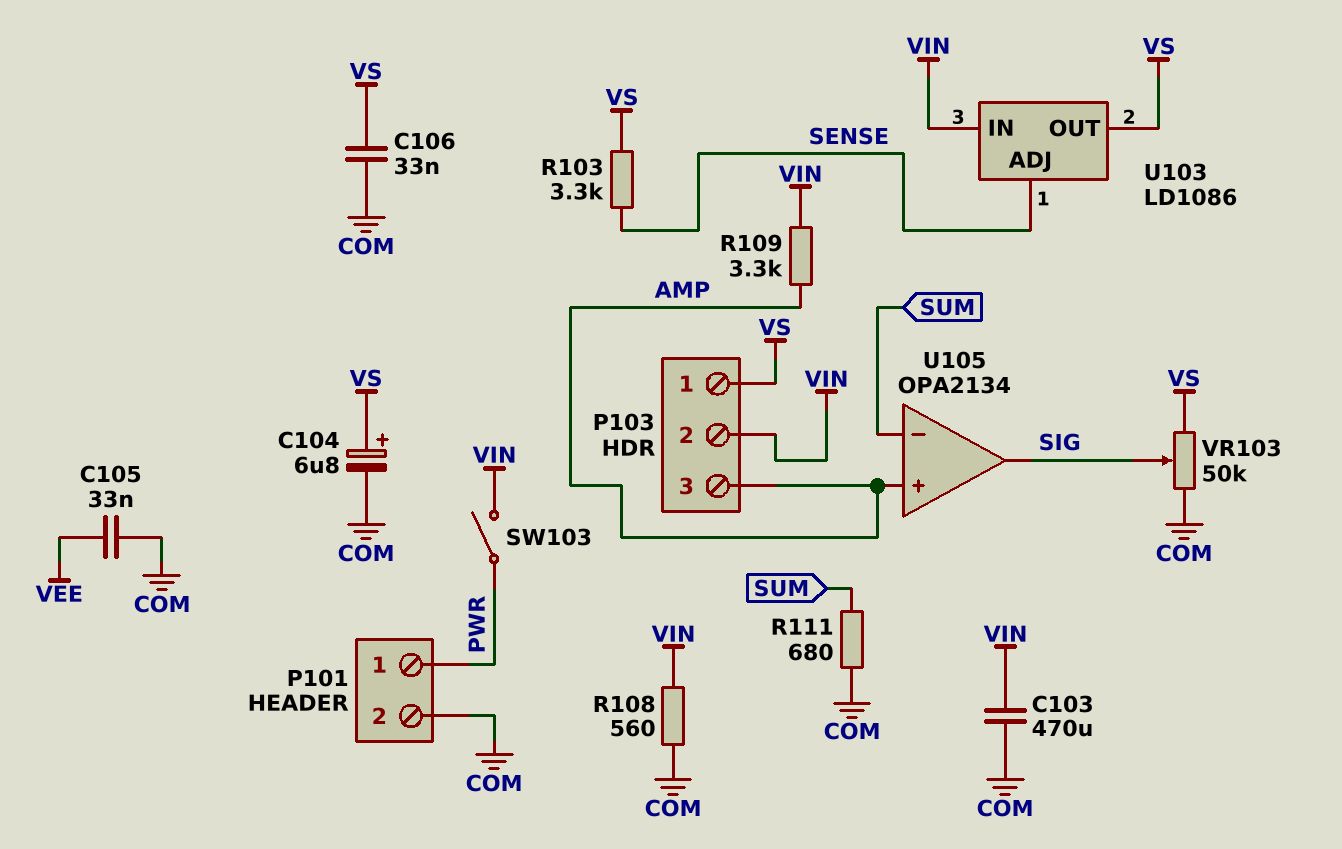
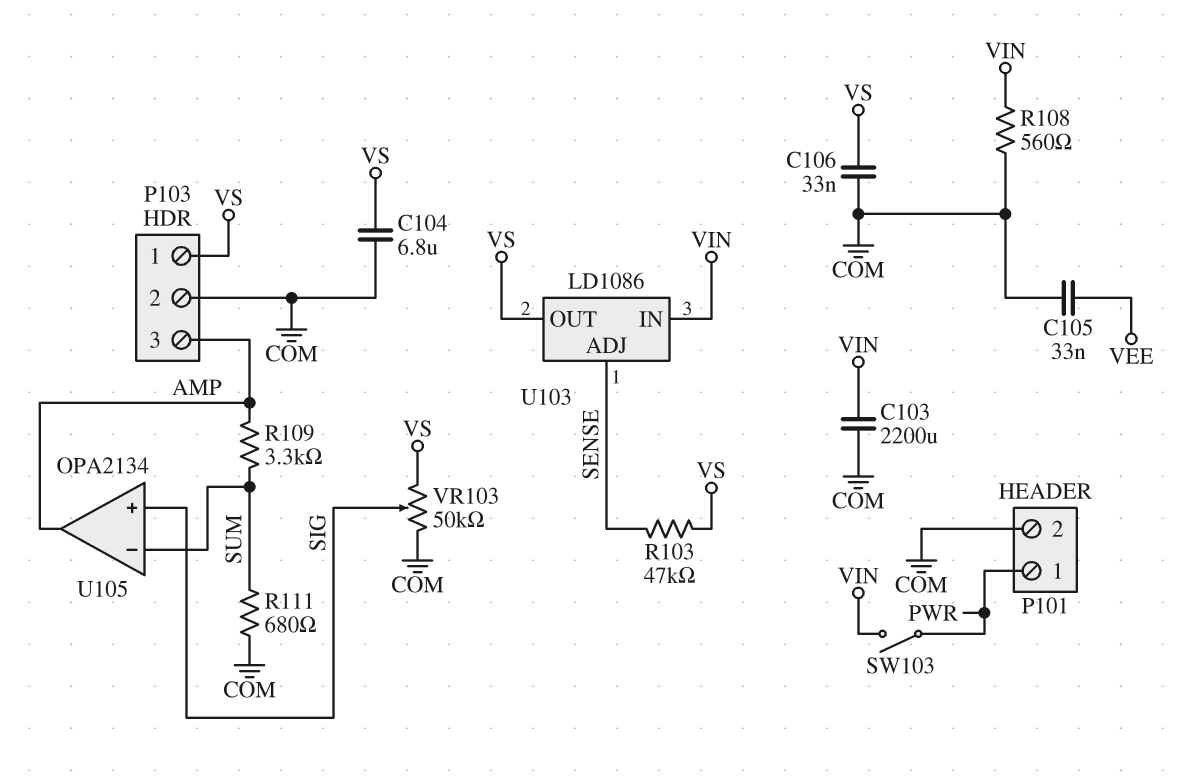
C103: 470uF (COM, VIN) -> 2200uF (COM, VIN)
C104: 6.8uF (plus VS, minus COM) -> 6.8uF (COM, VS)
P103 pin 2: VIN -> COM
R103: 3.3k (SENSE, VS) -> 47k (SENSE, VS)
R109: 3.3k (AMP, VIN) -> 3.3k (AMP, SUM)
U105 pin in+: AMP -> SIG
U105 pin out: SIG -> AMP

